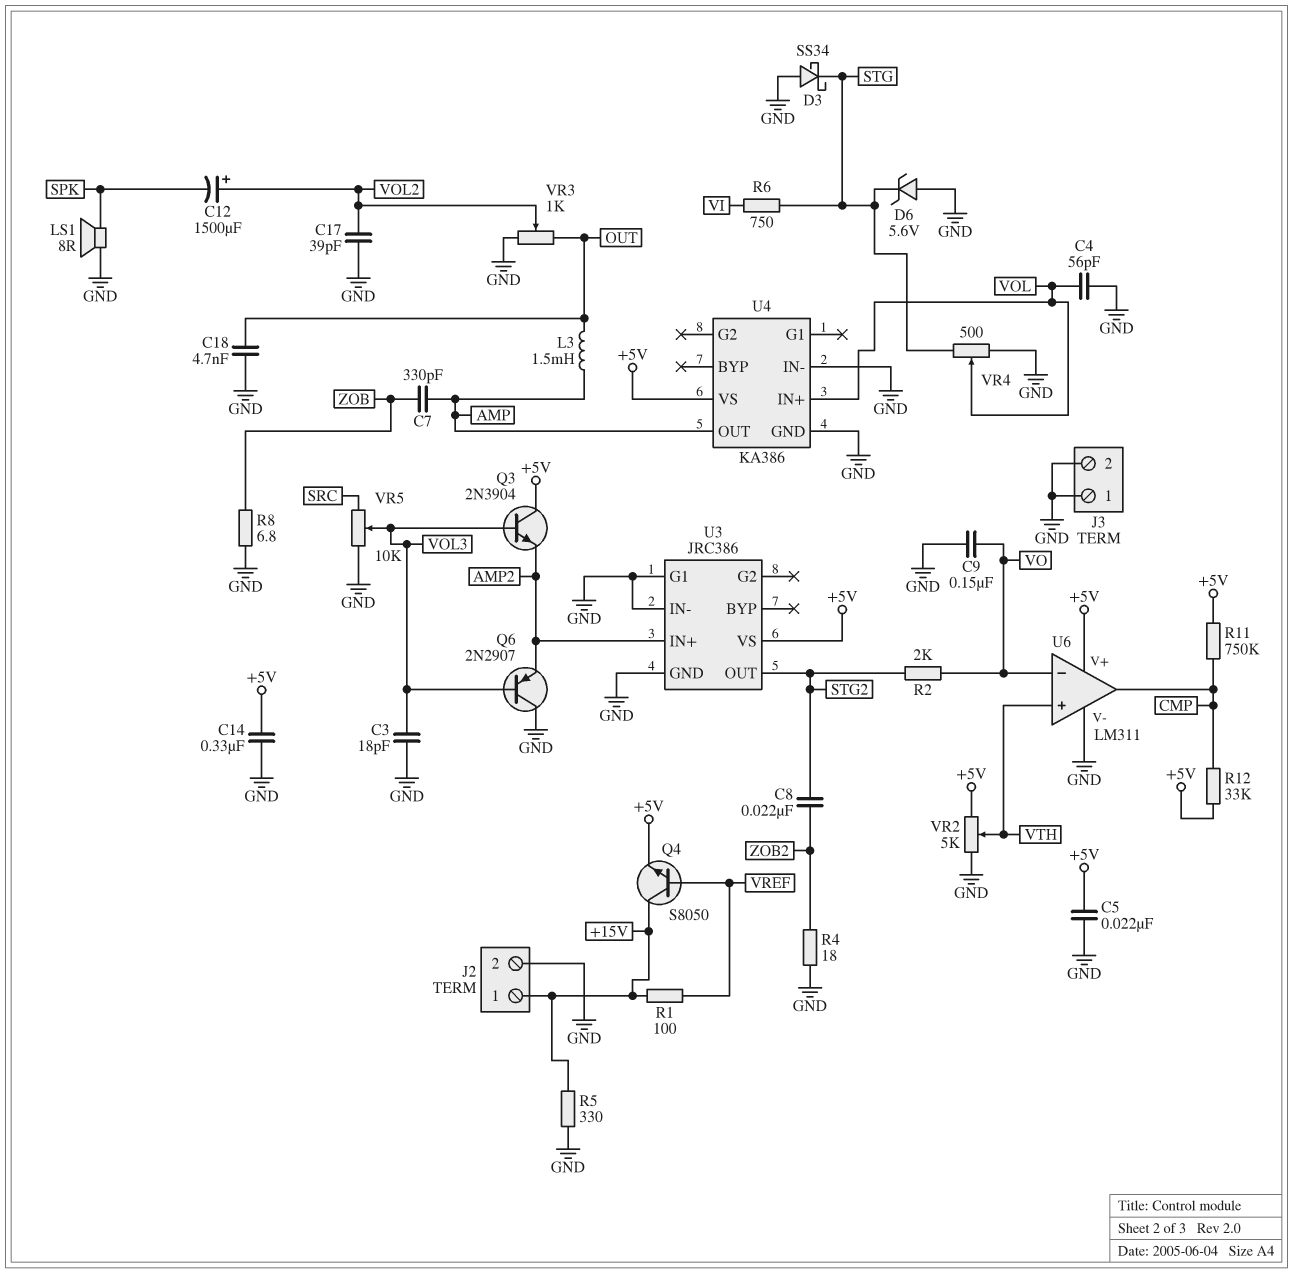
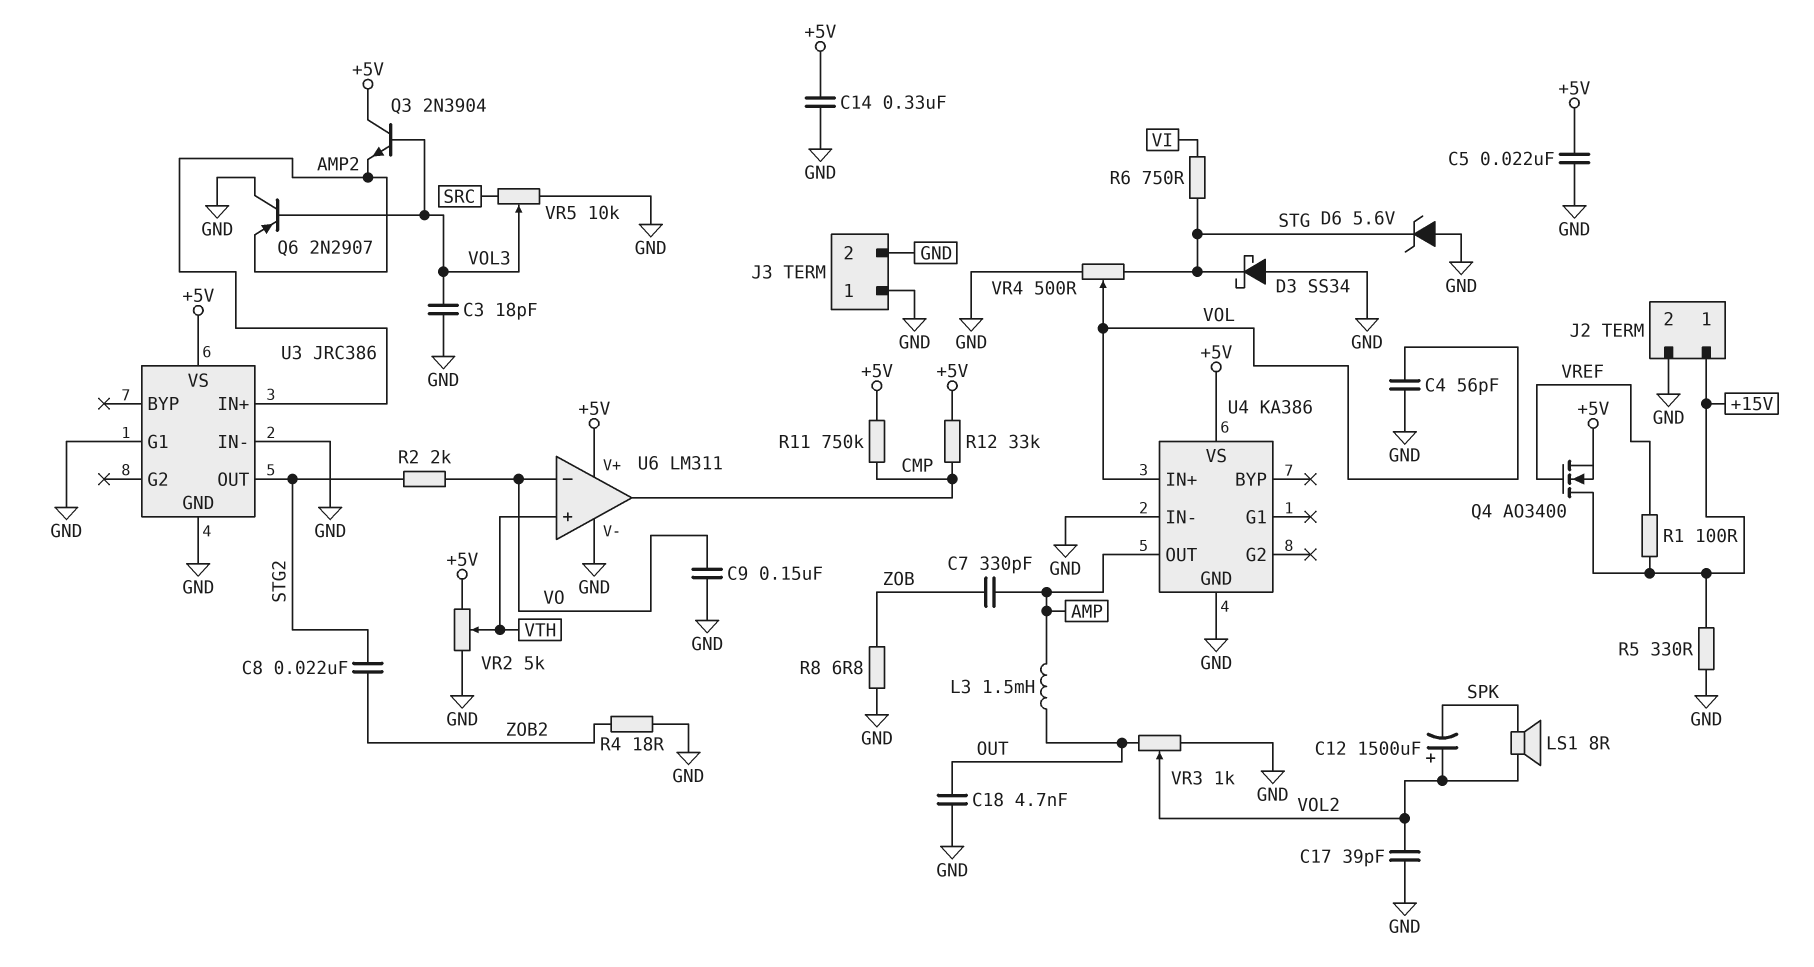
LS1: speaker 8R (GND, SPK) -> speaker 8R (SPK, VOL2)
Q4: NPN S8050 (B VREF, C +15V, E +5V) -> NMOS AO3400 (G VREF, D +15V, S +5V)

